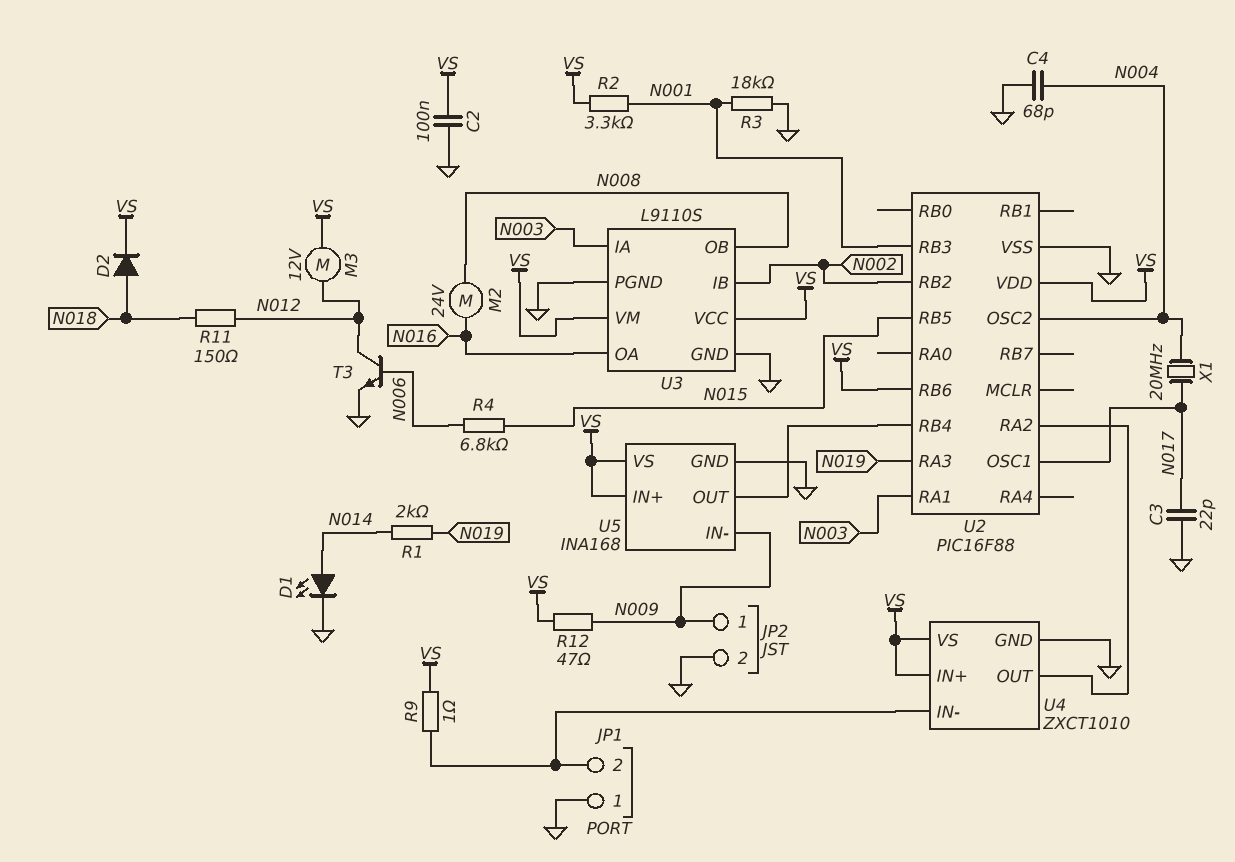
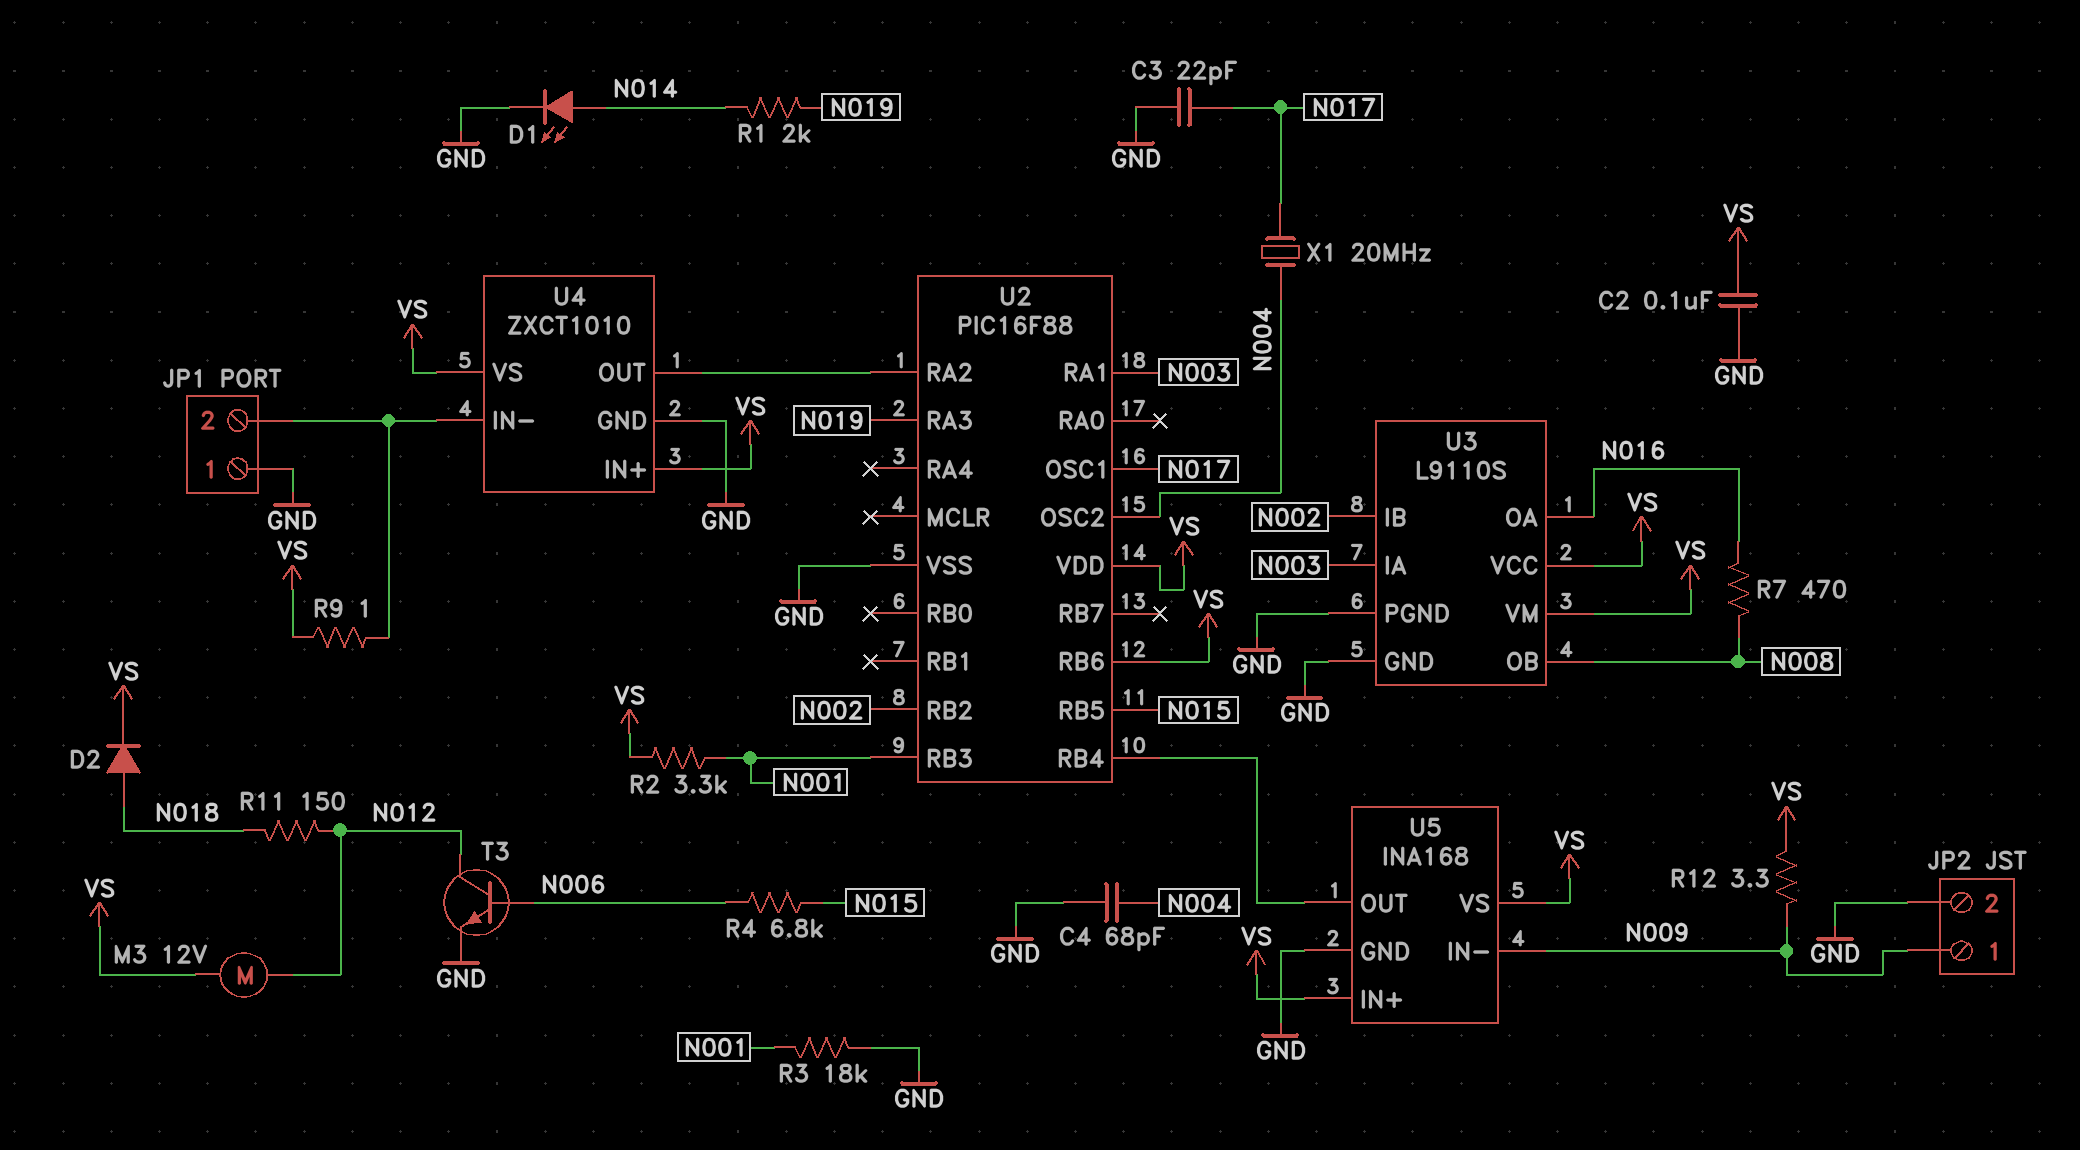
M2: motor 24V (N008, N016) -> none
R7: none -> 470 (N008, N016)
R12: 47 (N009, VS) -> 3.3 (N009, VS)

